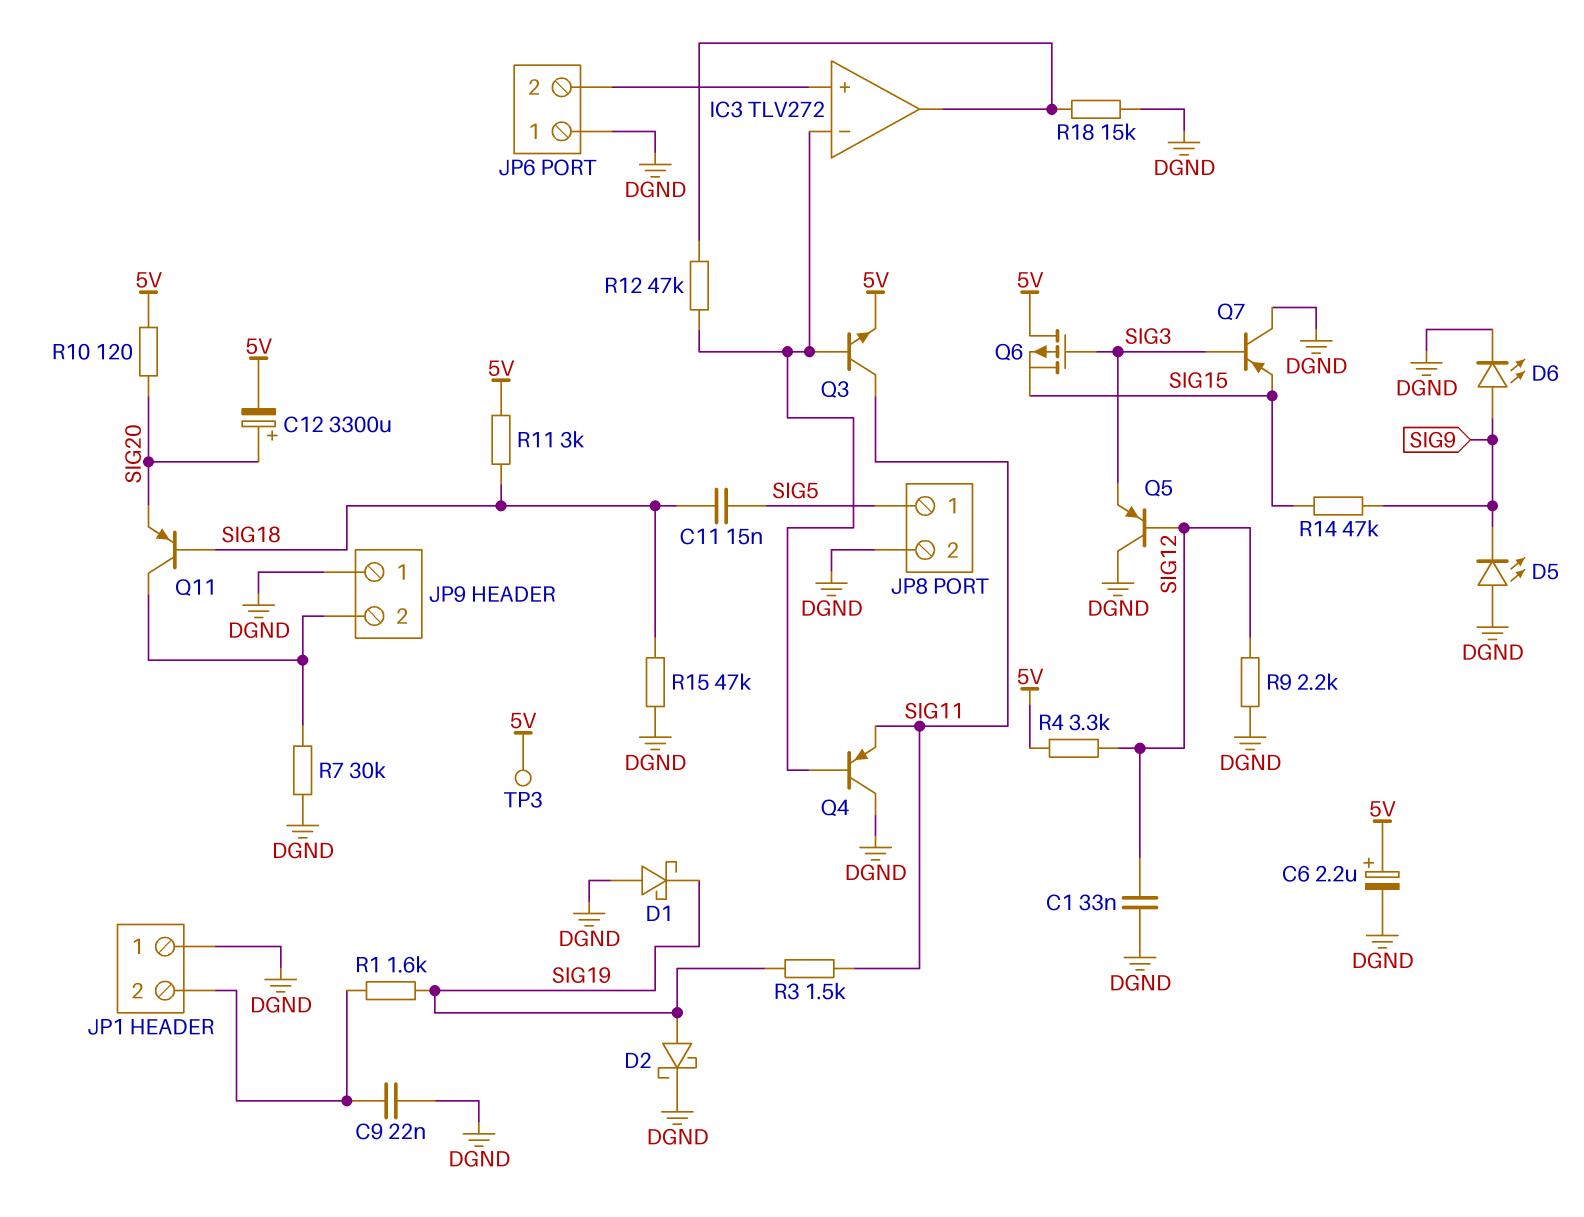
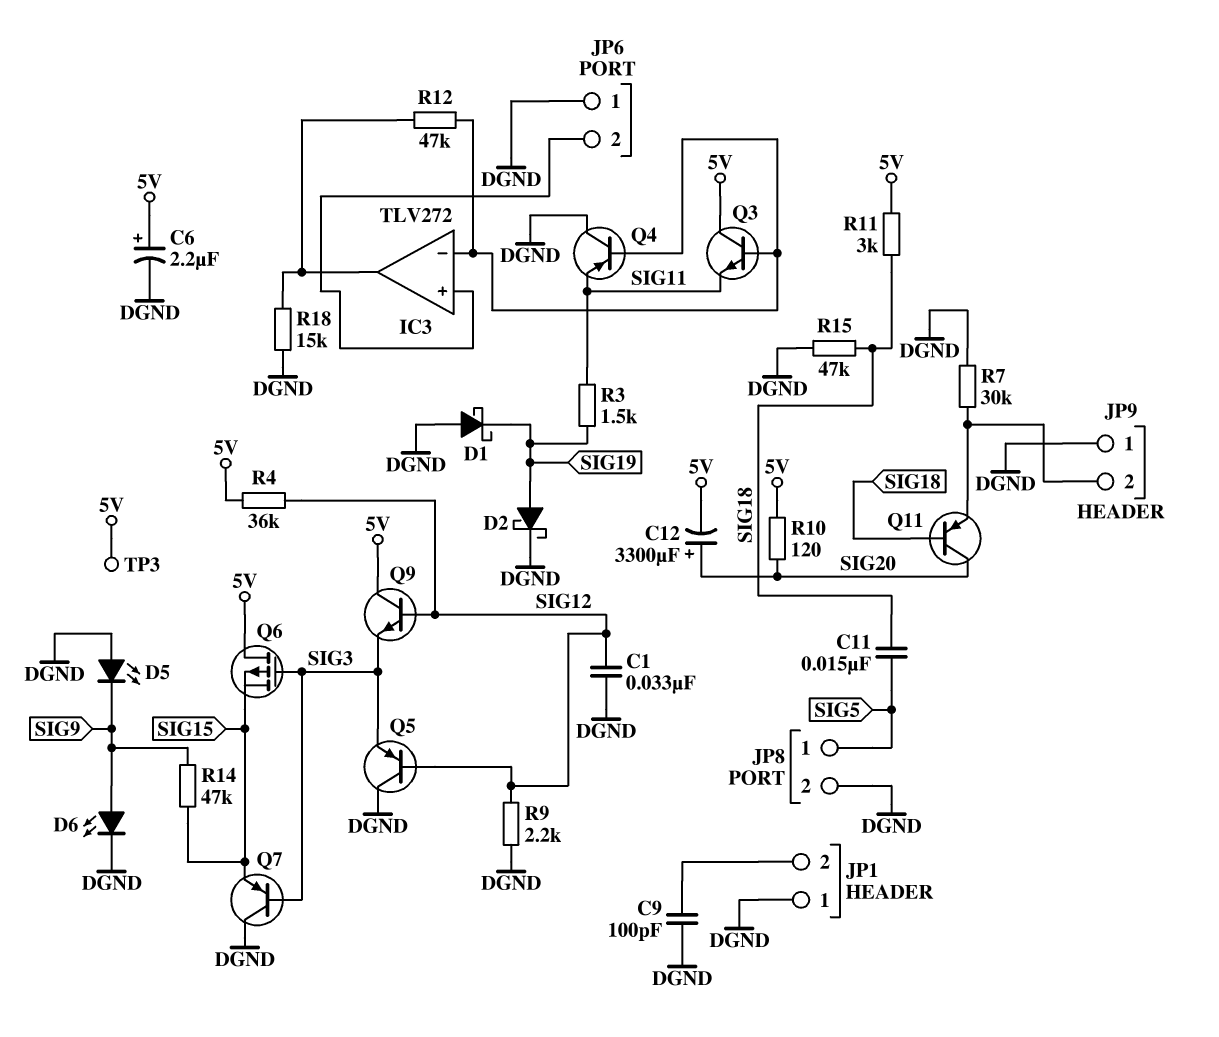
C9: 22nF (DGND, JP1/2) -> 100pF (DGND, JP1/2)
Q3: NPN (B IC3/in-, C SIG11, E 5V) -> NPN (B IC3/in-, C 5V, E SIG11)
Q9: none -> NPN (B SIG12, C 5V, E SIG3)
Q11: PNP (B SIG18, C JP9/2, E SIG20) -> PNP (B SIG18, C SIG20, E JP9/2)
R1: 1.6k (JP1/2, SIG19) -> none
R4: 3.3k (5V, SIG12) -> 36k (5V, SIG12)

